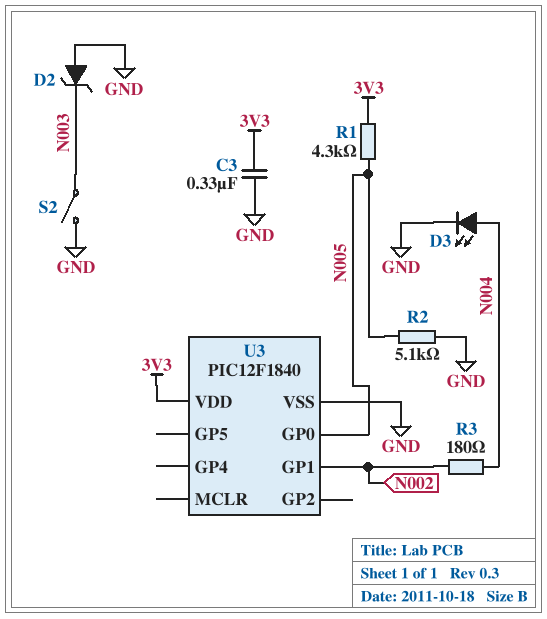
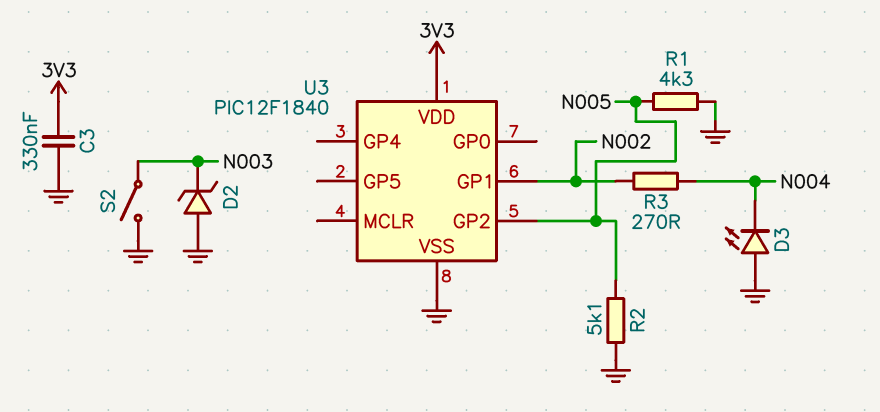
D3: LED (A N004, K GND) -> LED (A GND, K N004)
R1: 4.3k (3V3, N005) -> 4.3k (GND, N005)
R3: 180 (N002, N004) -> 270 (N002, N004)
U3 pin GP0: N005 -> none
U3 pin GP2: none -> N005

